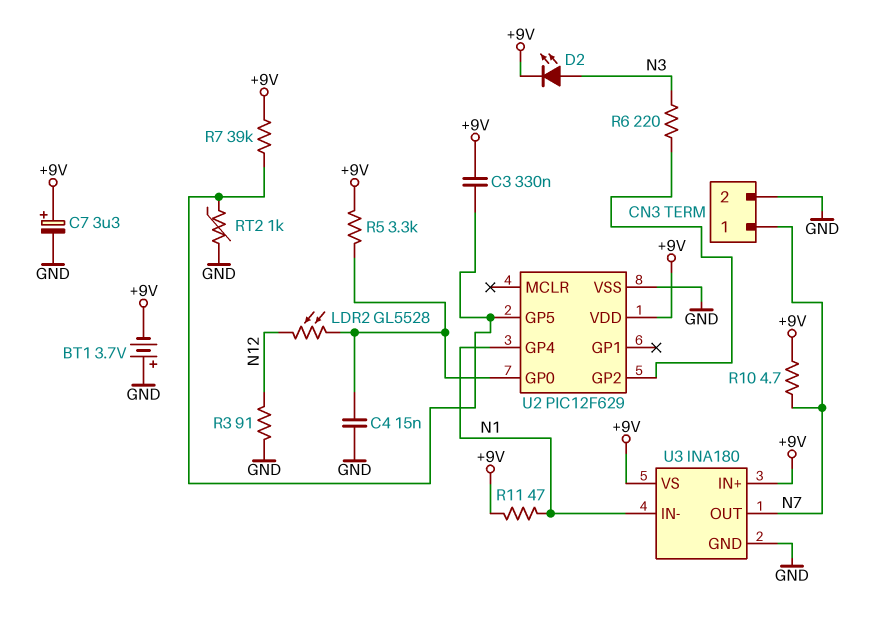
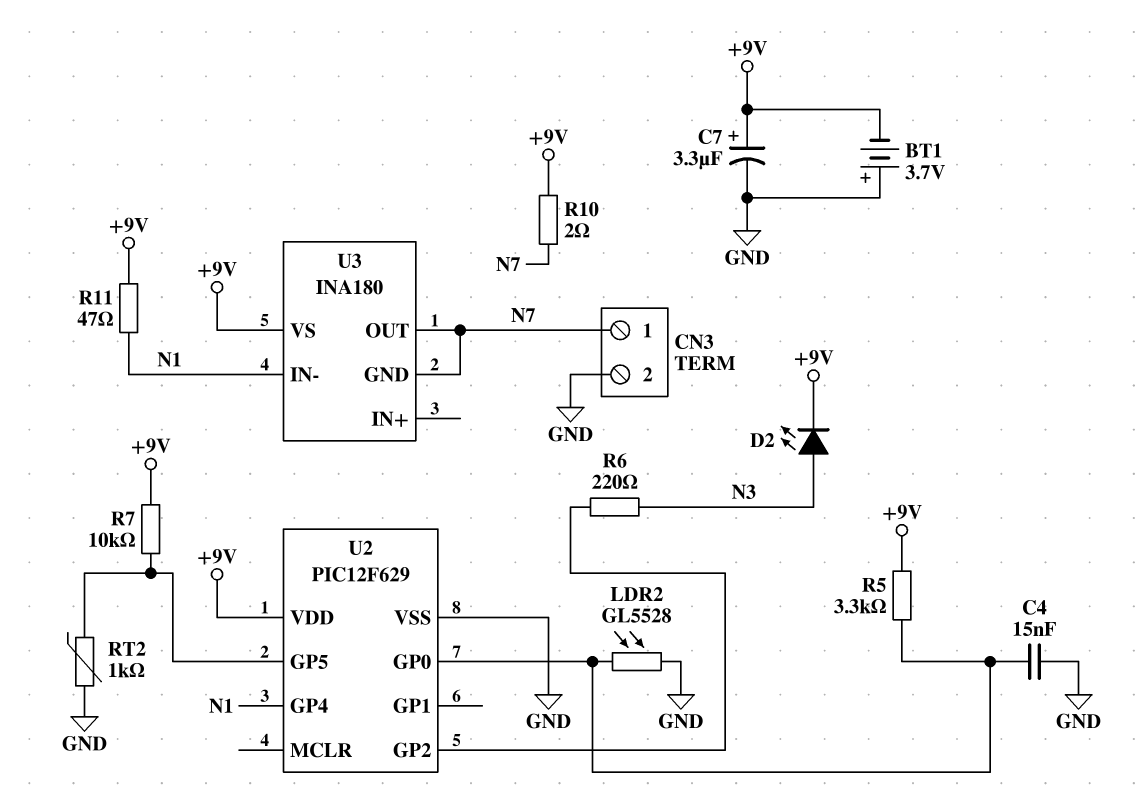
C3: 330nF (+9V, U2/GP5) -> none
LDR2: GL5528 (N12, U2/GP0) -> GL5528 (GND, U2/GP0)
R3: 91 (GND, N12) -> none
R7: 39k (+9V, U2/GP5) -> 10k (+9V, U2/GP5)
R10: 4.7 (+9V, N7) -> 2 (+9V, N7)
U3 pin GND: GND -> N7
U3 pin IN+: +9V -> none

